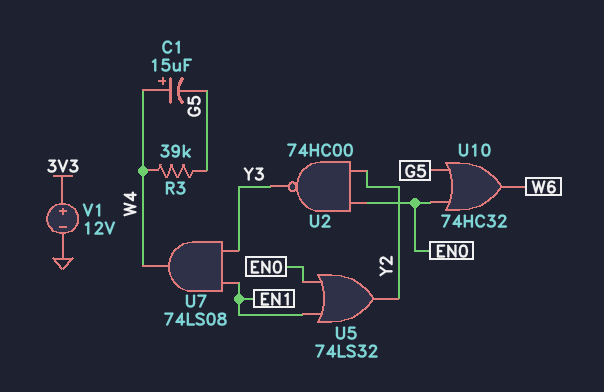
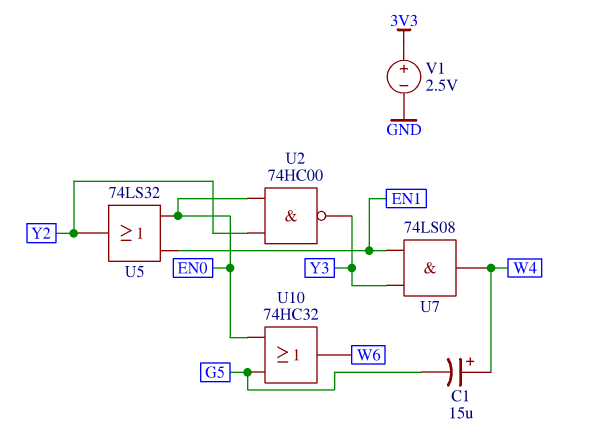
R3: 39k (G5, W4) -> none
V1: 12V (plus 3V3, minus GND) -> 2.5V (plus 3V3, minus GND)

